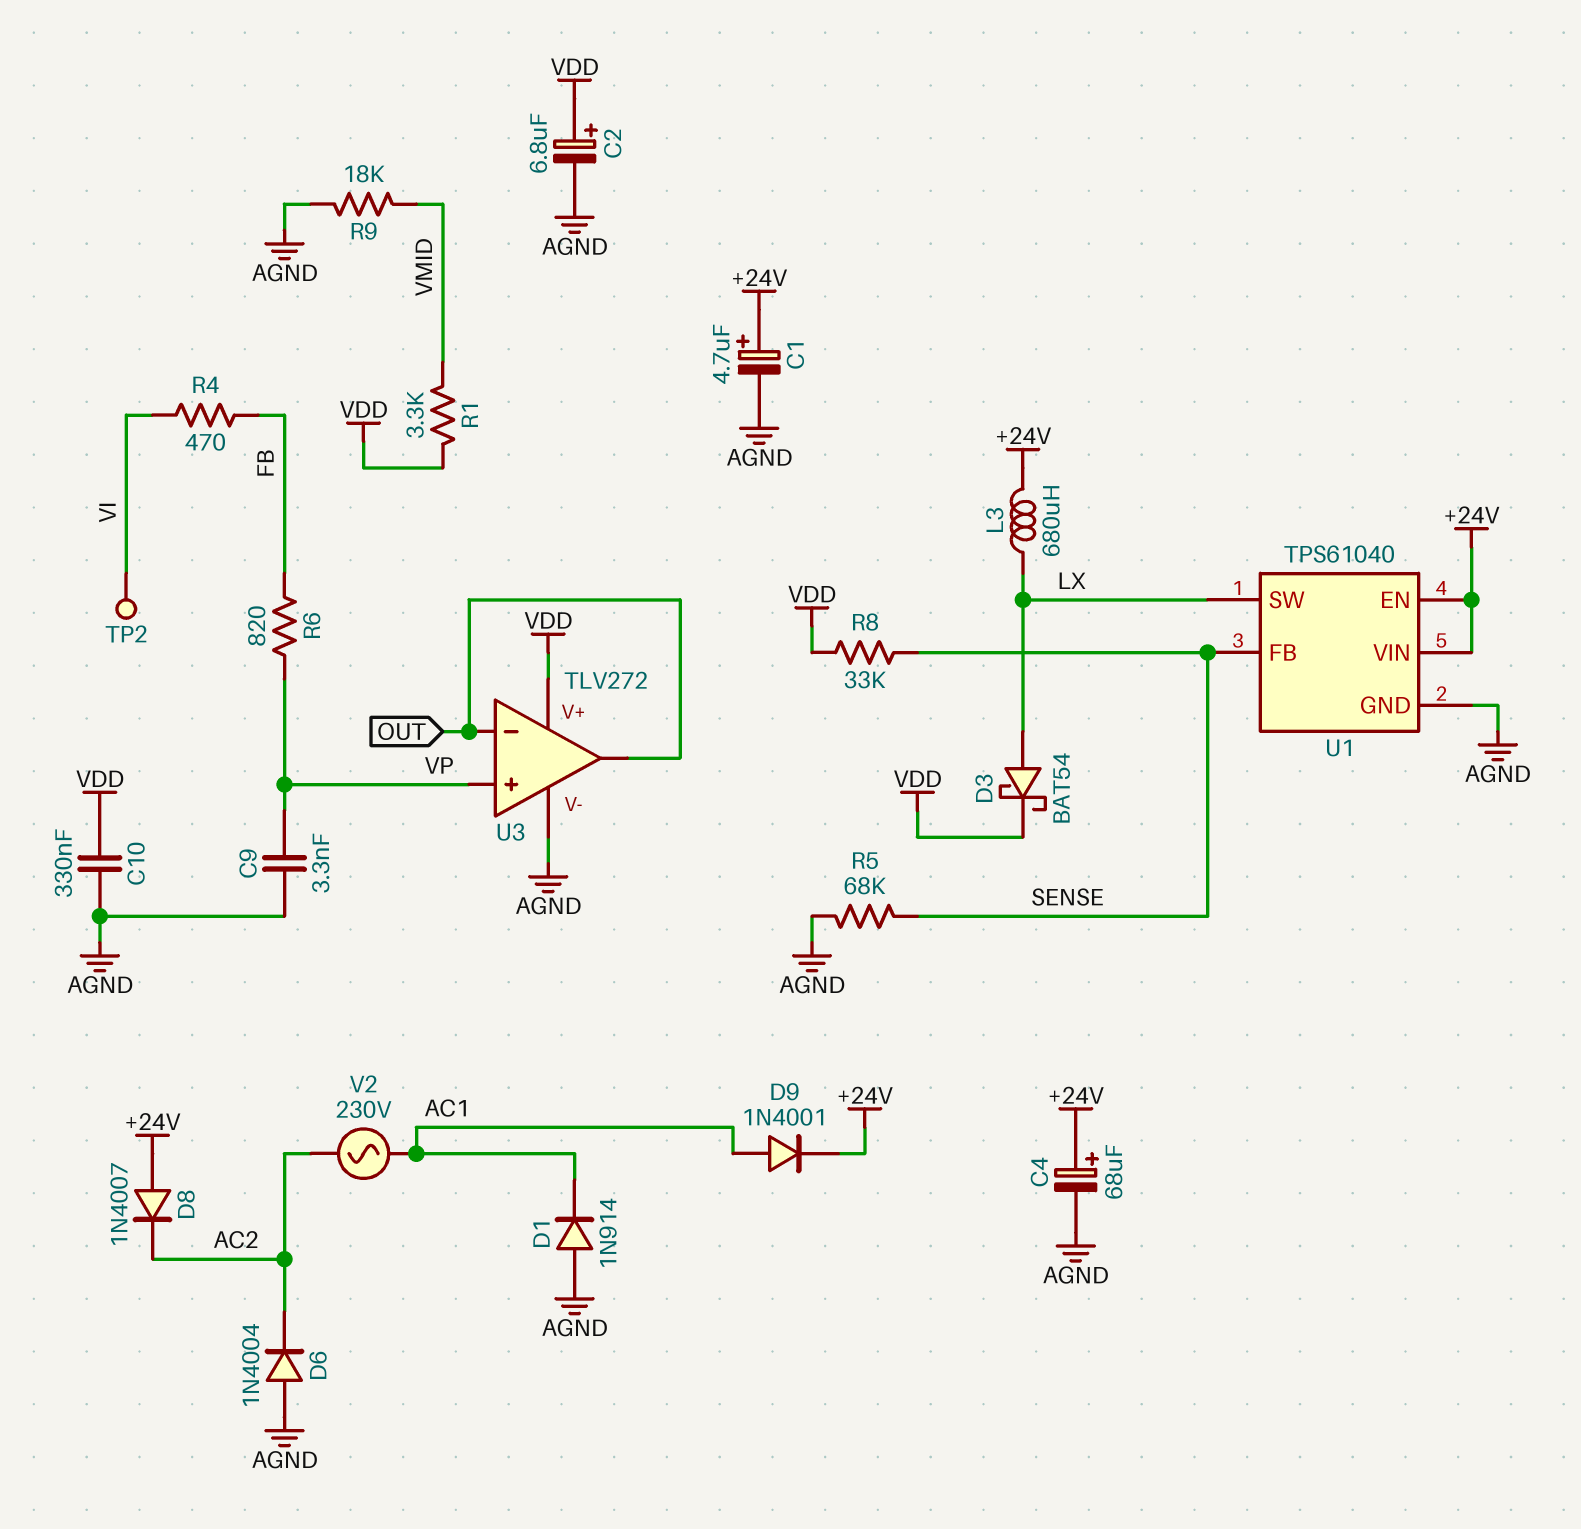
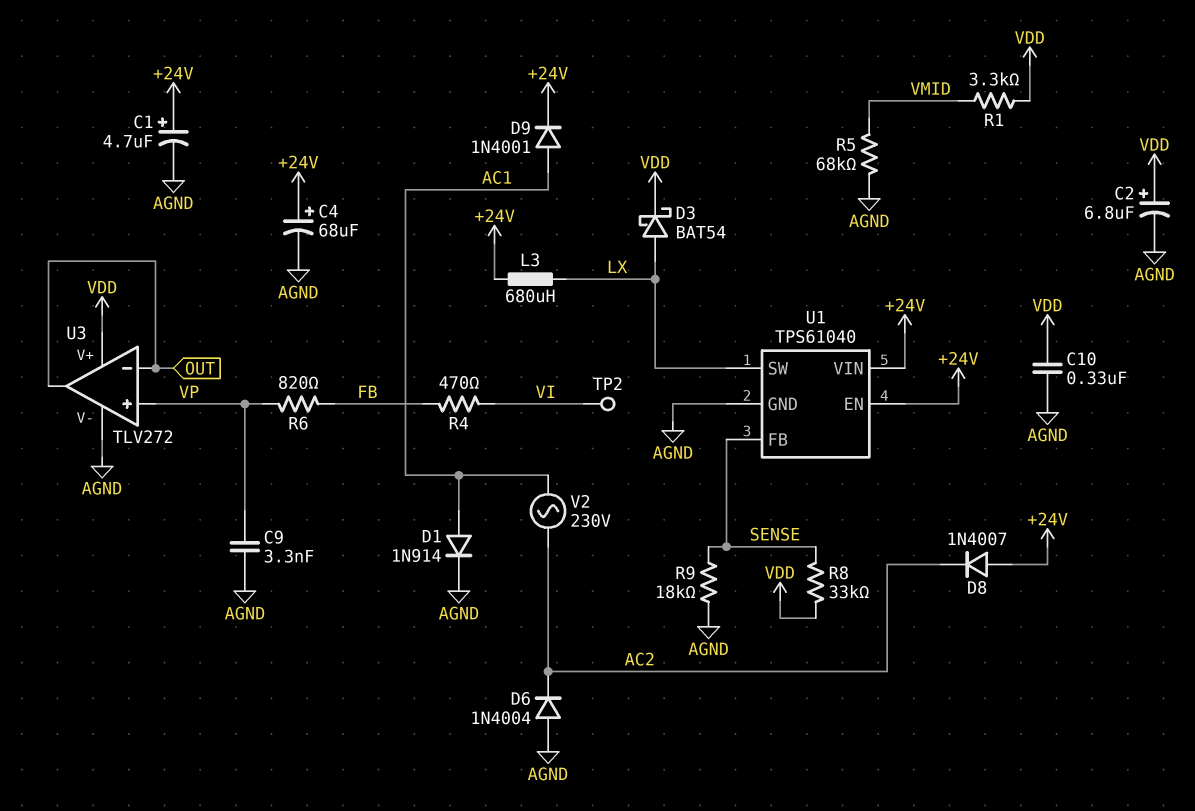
D1: diode 1N914 (A AGND, K AC1) -> diode 1N914 (A AC1, K AGND)
R5: 68k (AGND, SENSE) -> 68k (AGND, VMID)
R9: 18k (AGND, VMID) -> 18k (AGND, SENSE)

